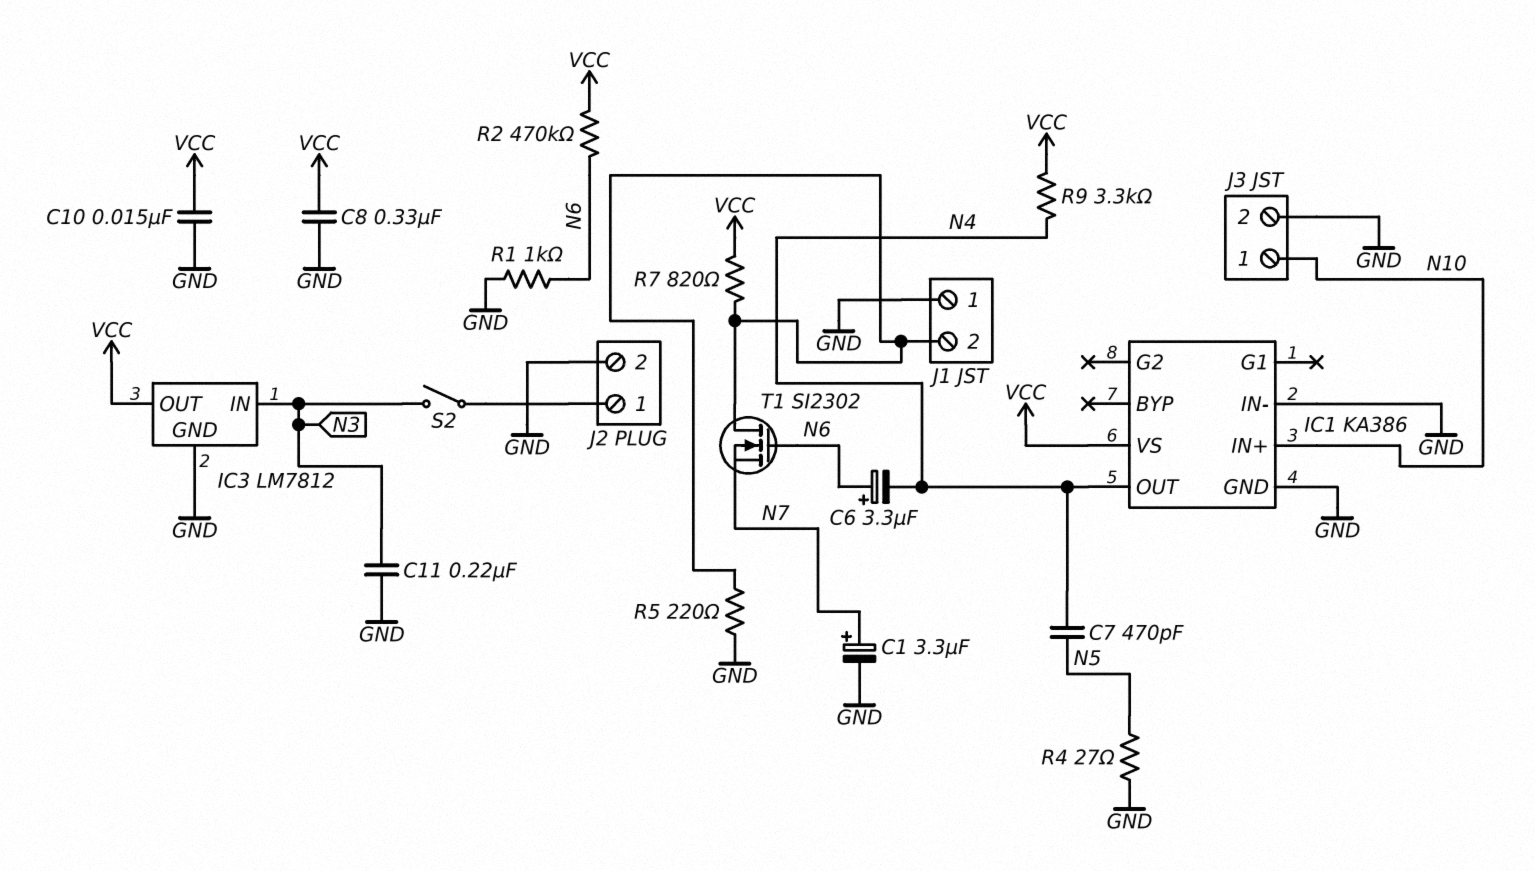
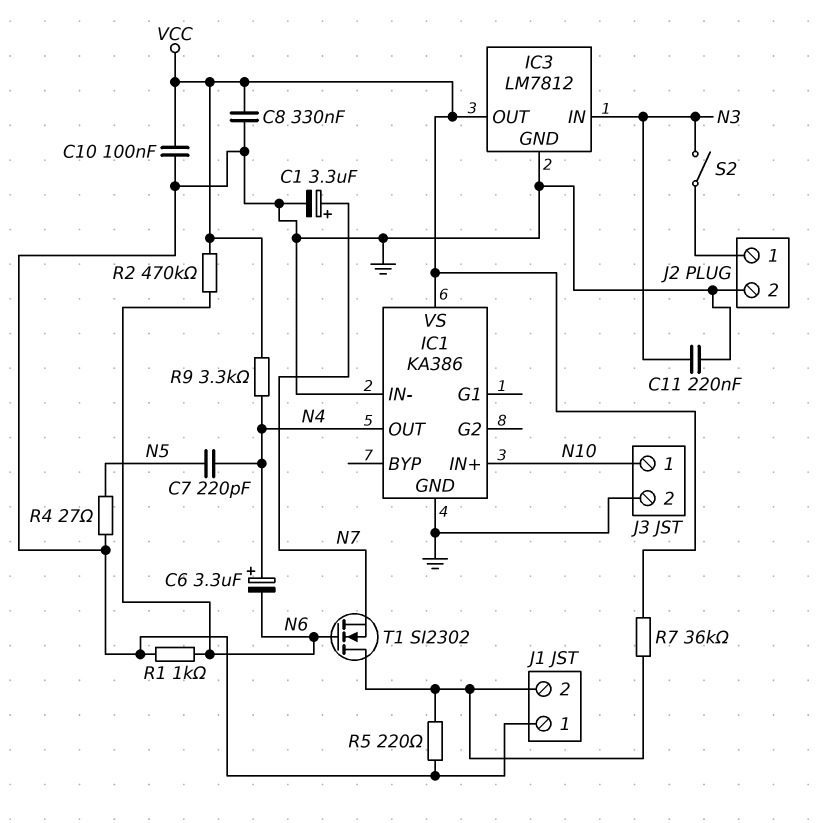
C6: 3.3uF (plus N6, minus N4) -> 3.3uF (plus N4, minus N6)
C7: 470pF (N4, N5) -> 220pF (N4, N5)
C10: 15nF (GND, VCC) -> 100nF (GND, VCC)
R7: 820 (J1/2, VCC) -> 36k (J1/2, VCC)

